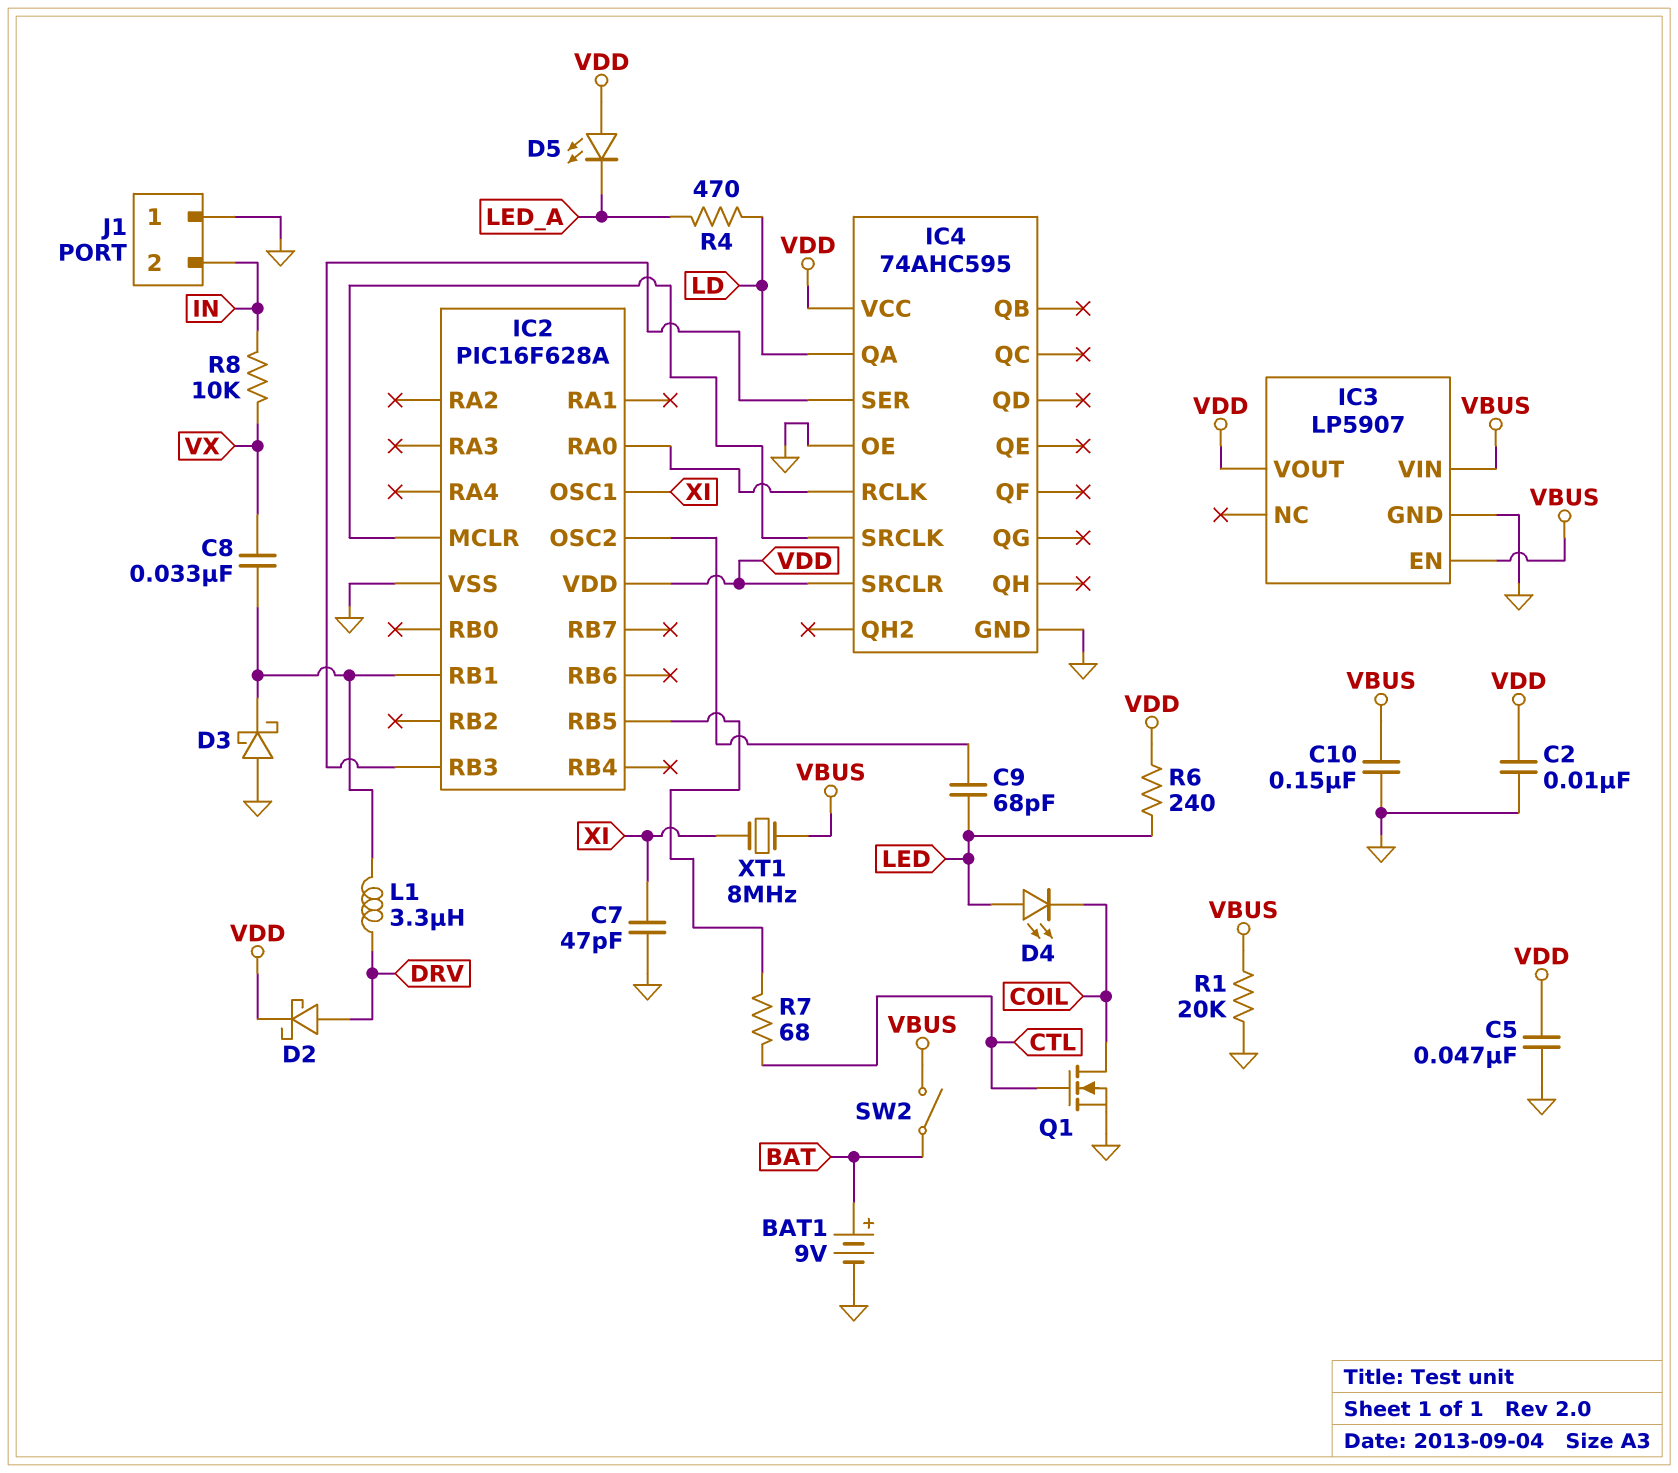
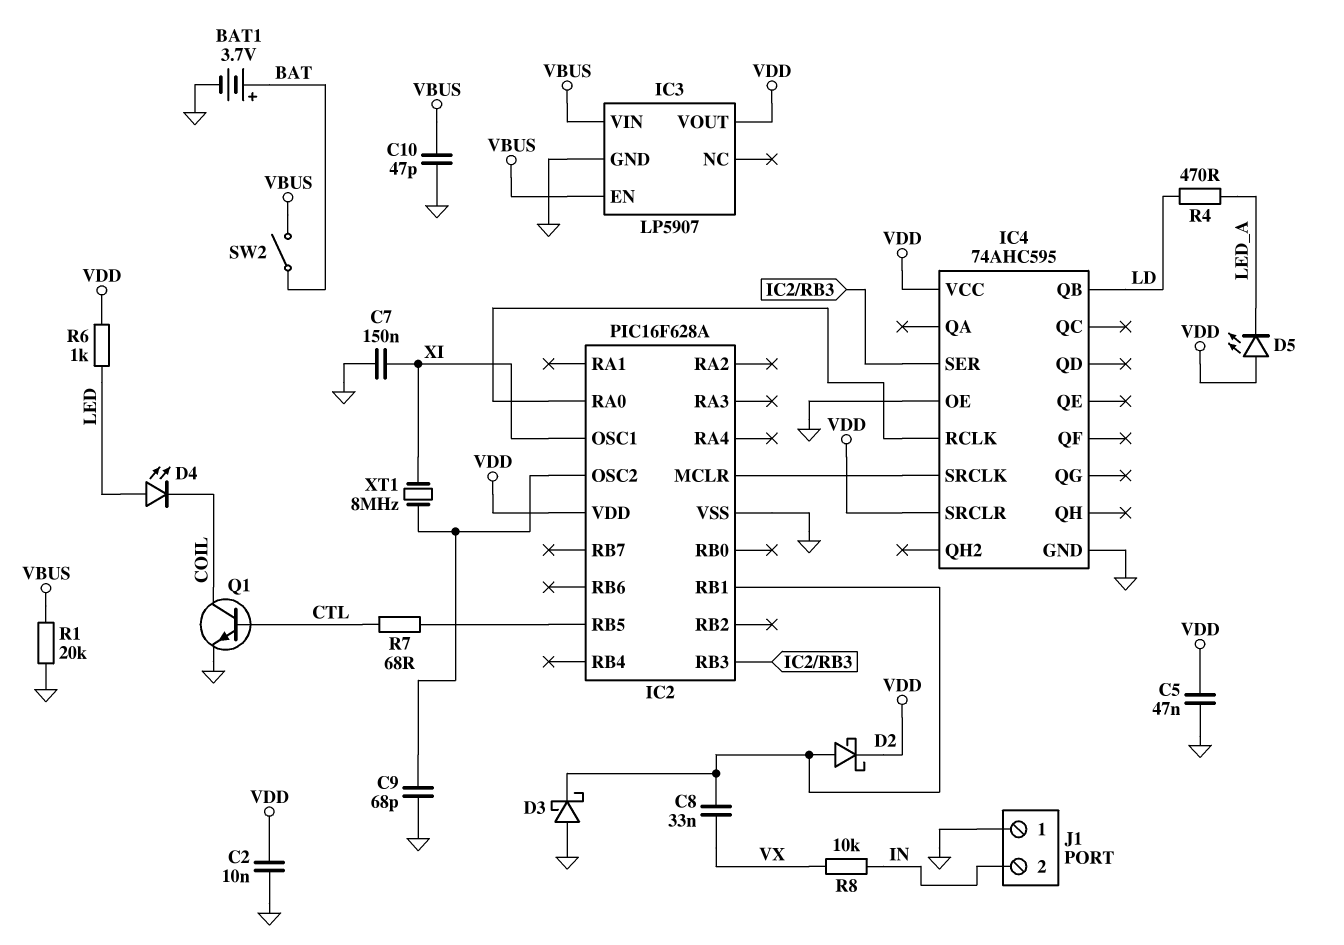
BAT1: 9V (plus BAT, minus GND) -> 3.7V (plus BAT, minus GND)
C7: 47pF (GND, XI) -> 150nF (GND, XI)
C9: 68pF (IC2/OSC2, LED) -> 68pF (GND, IC2/OSC2)
C10: 150nF (GND, VBUS) -> 47pF (GND, VBUS)
D2: schottky (A DRV, K VDD) -> schottky (A IC2/RB1, K VDD)
IC4 pin QA: LD -> none
IC4 pin QB: none -> LD
L1: 3.3uH (DRV, IC2/RB1) -> none
Q1: NMOS (G CTL, D COIL, S GND) -> NPN (B CTL, C COIL, E GND)
R6: 240 (LED, VDD) -> 1k (LED, VDD)
XT1: 8MHz (VBUS, XI) -> 8MHz (IC2/OSC2, XI)

